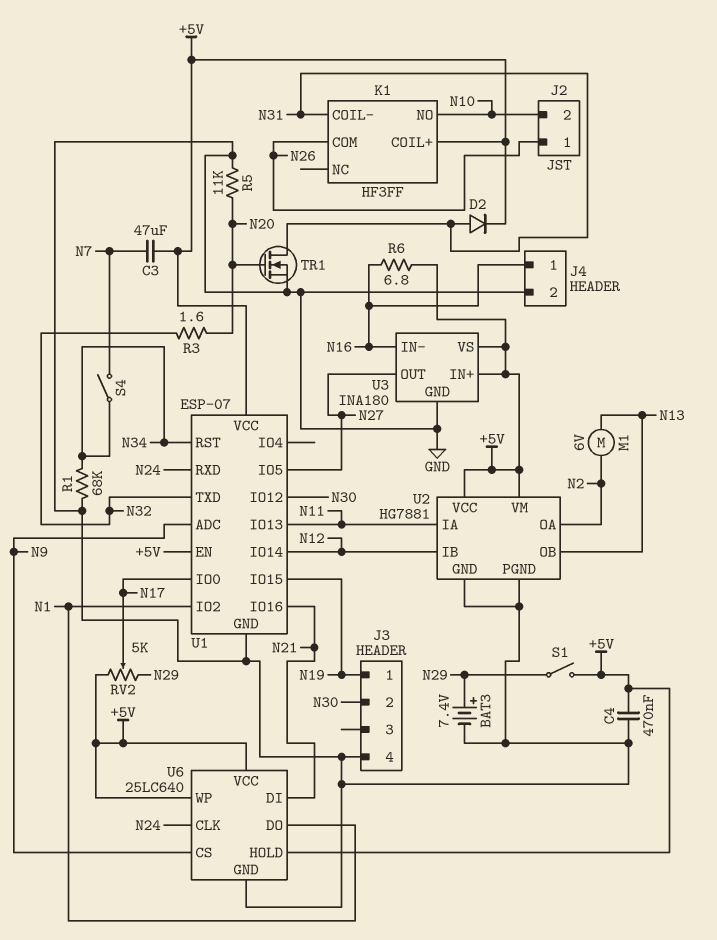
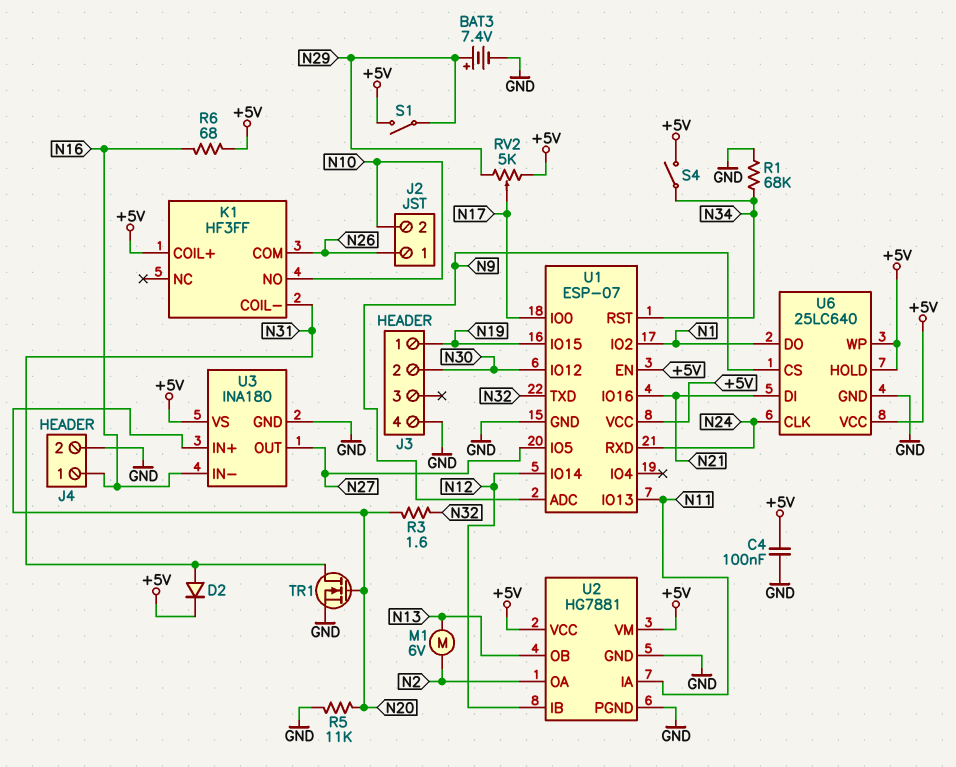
C3: 47uF (+5V, N7) -> none
C4: 470nF (+5V, GND) -> 100nF (+5V, GND)
R6: 6.8 (+5V, N16) -> 68 (+5V, N16)
S4: switch (N7, N34) -> switch (+5V, N34)
U3 pin IN+: +5V -> N20

